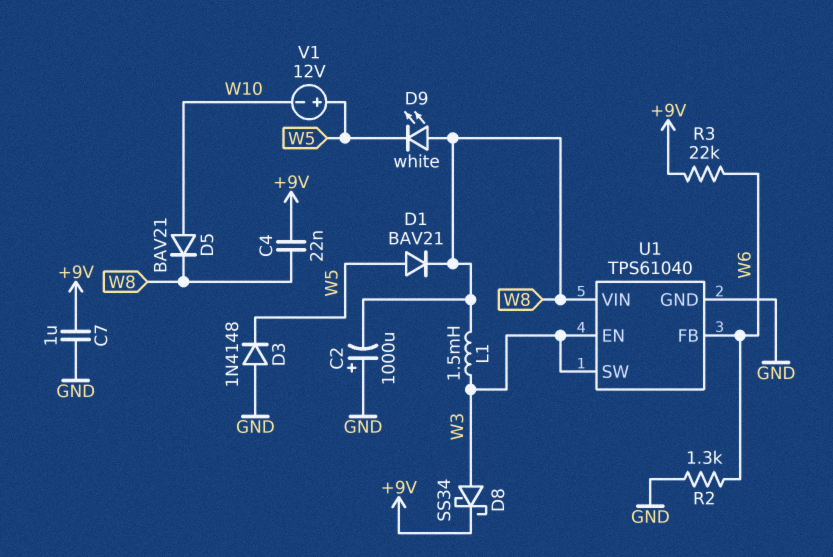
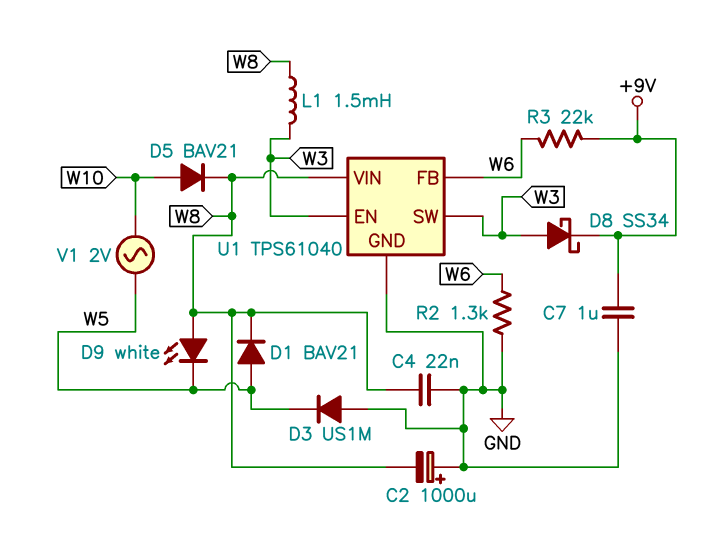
C4: 22nF (+9V, W8) -> 22nF (GND, W8)
D3: diode 1N4148 (A GND, K W5) -> diode US1M (A GND, K W5)
V1: 12V (plus W5, minus W10) -> AC 2V (W5, W10)

